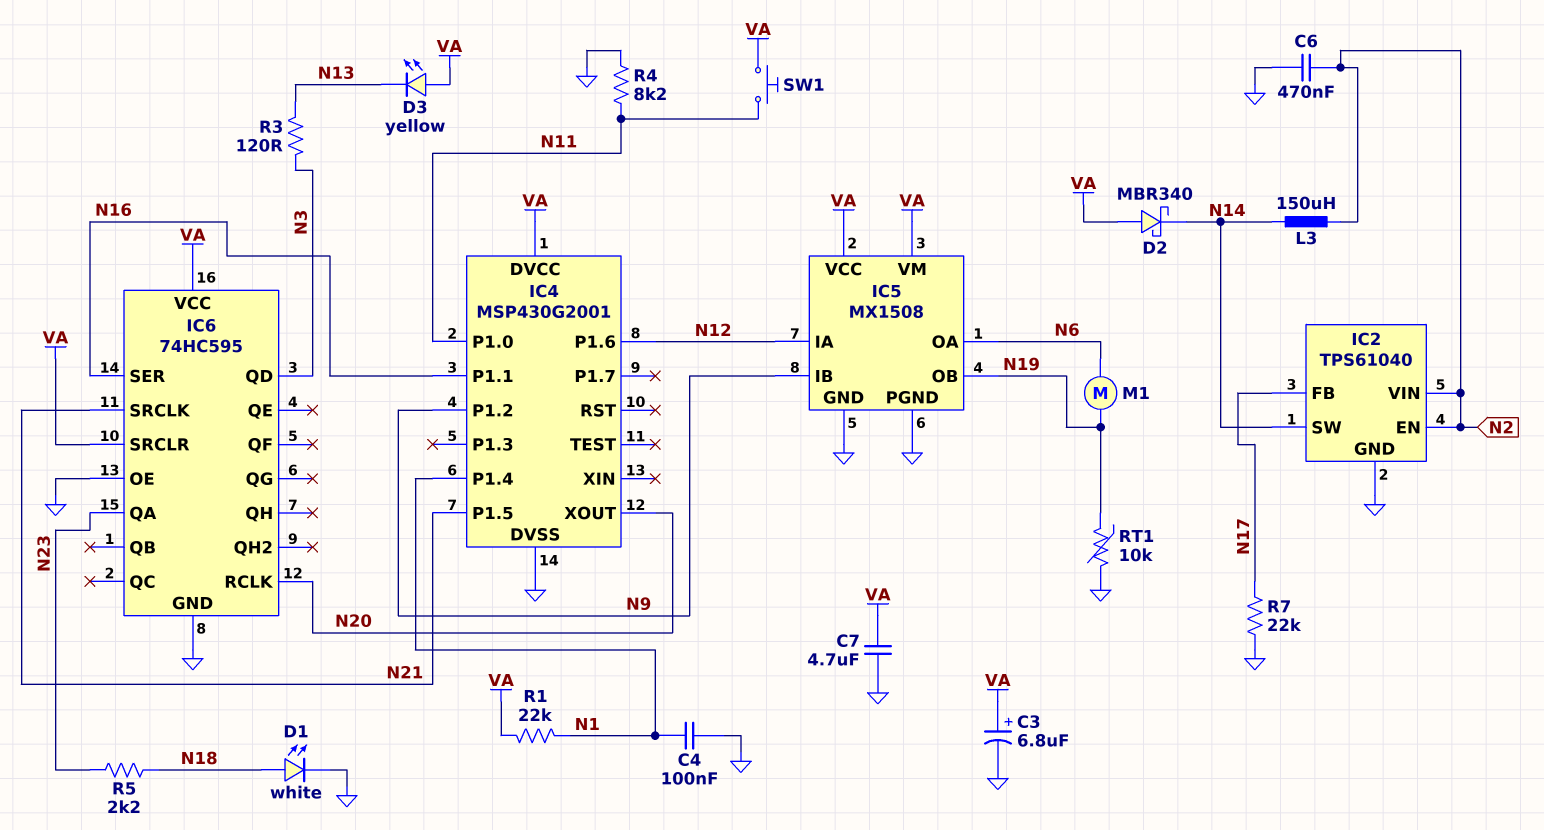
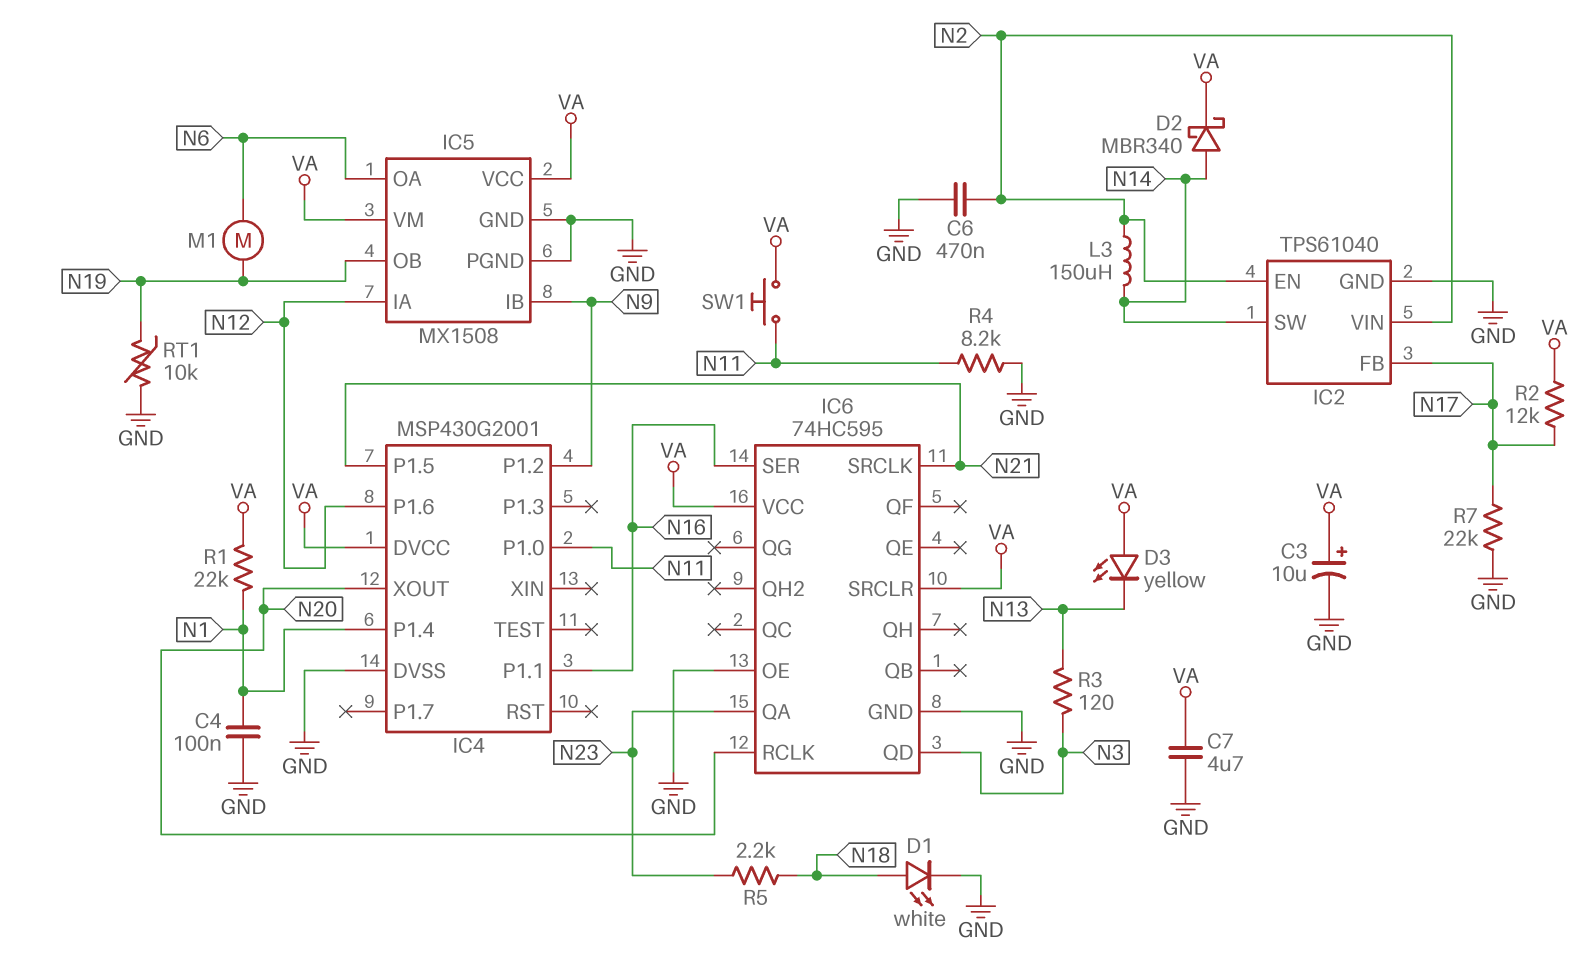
C3: 6.8uF (plus VA, minus GND) -> 10uF (plus VA, minus GND)
D2: schottky MBR340 (A VA, K N14) -> schottky MBR340 (A N14, K VA)
R2: none -> 12k (N17, VA)

